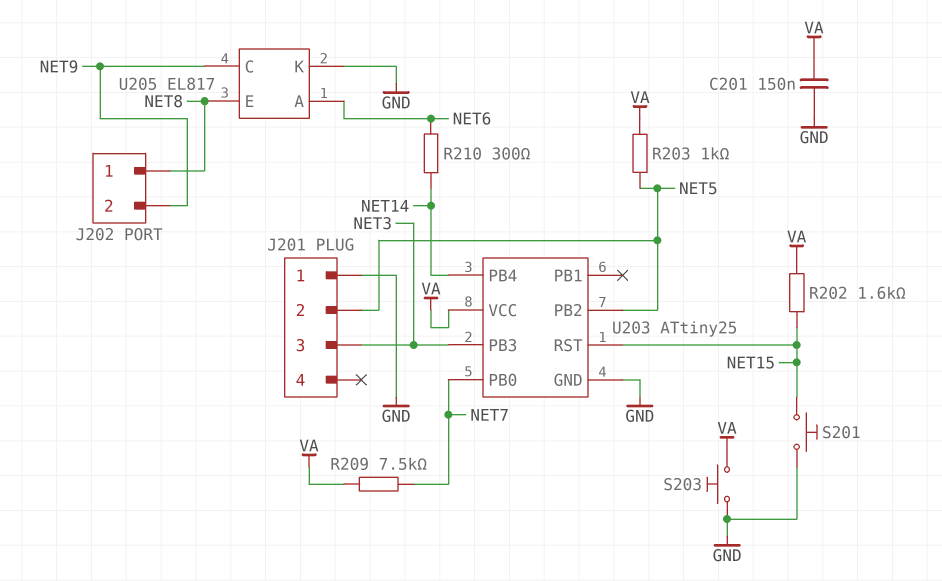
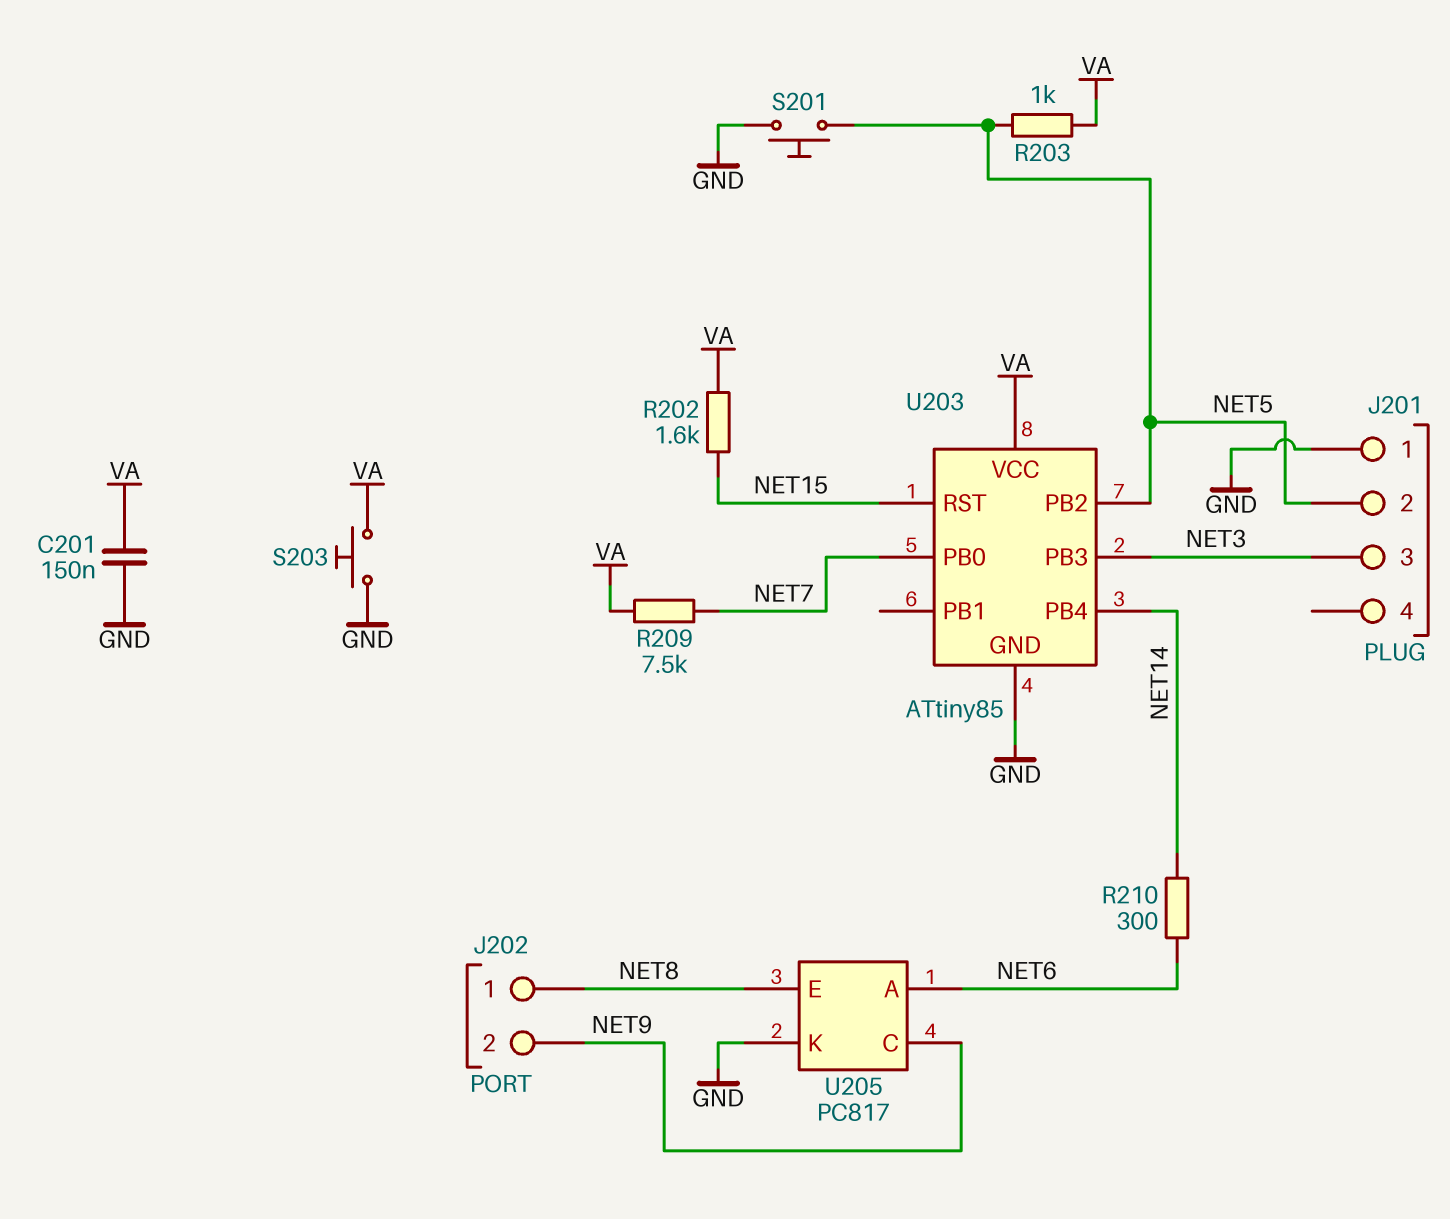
S201: button (GND, NET15) -> button (GND, NET5)
U203: ATtiny25 -> ATtiny85
U205: EL817 -> PC817

